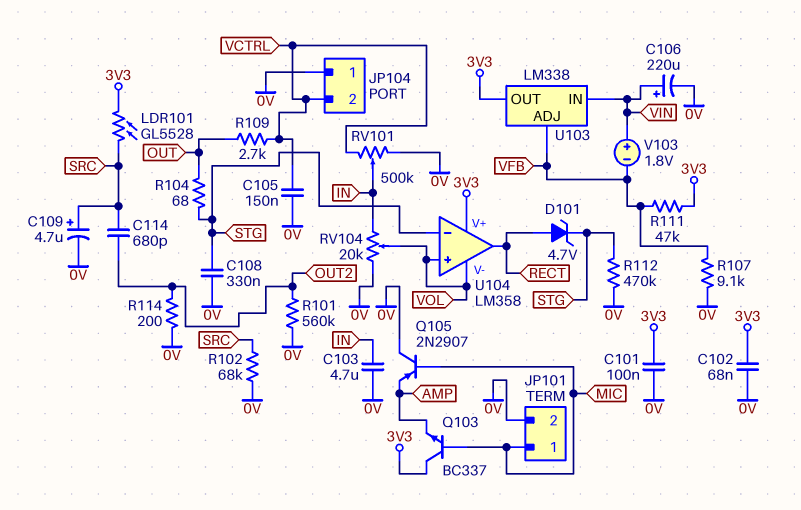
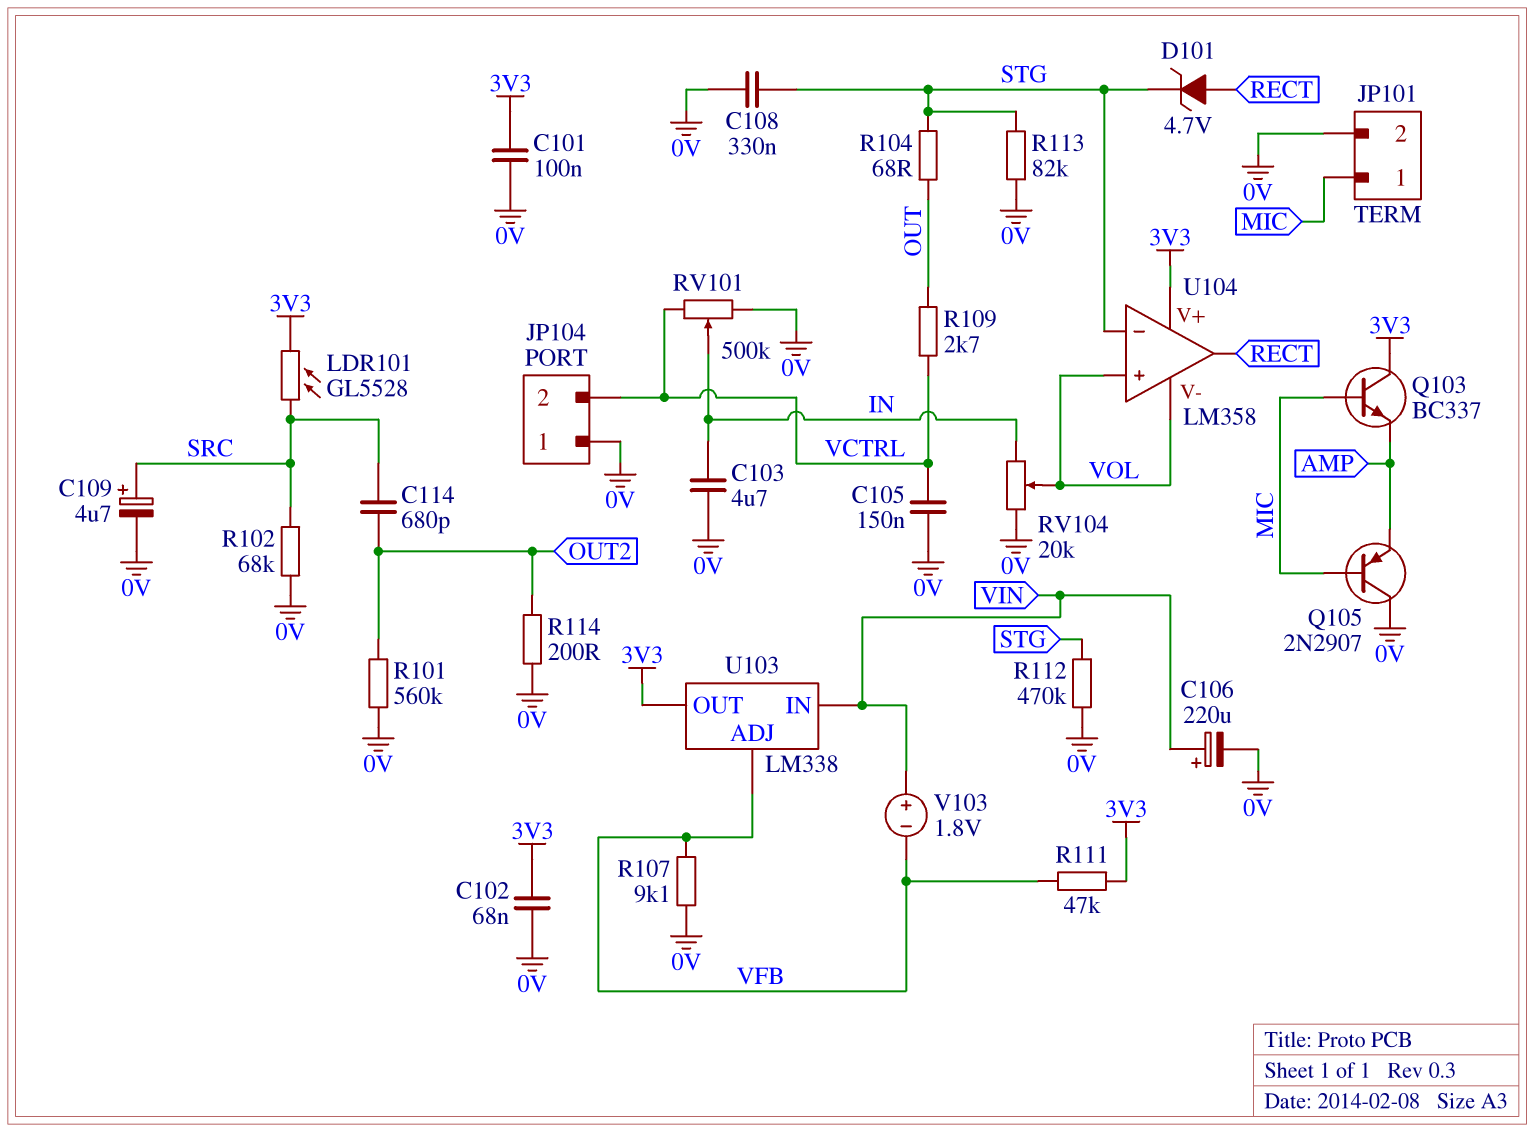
R113: none -> 82k (0V, STG)

